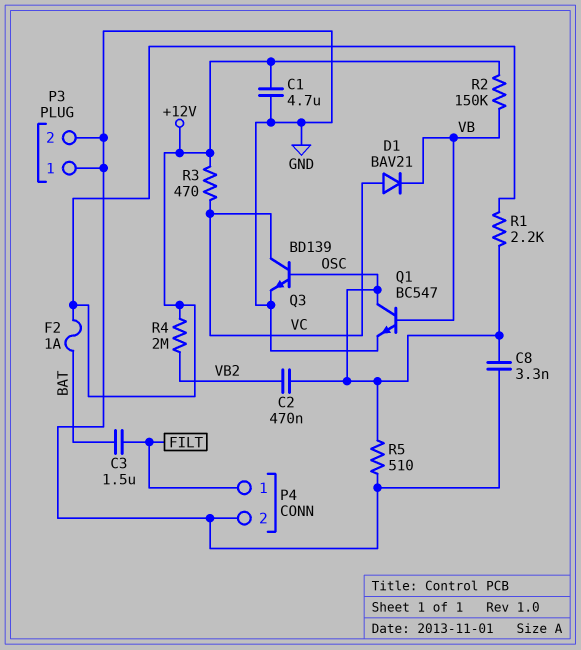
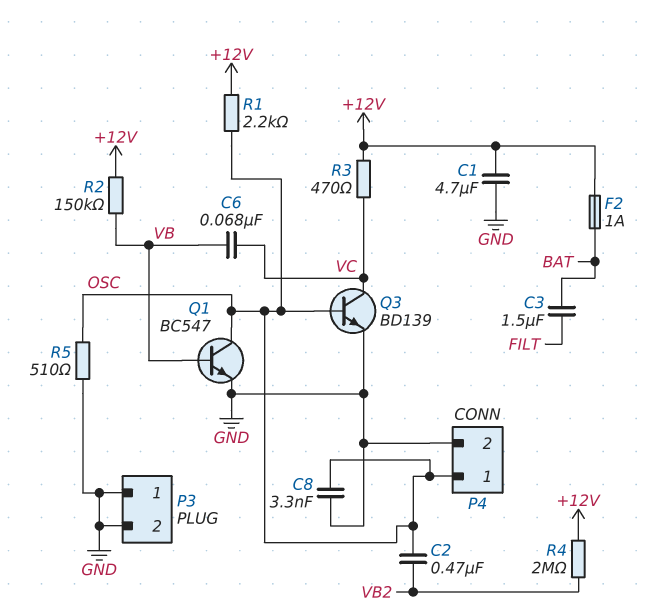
C6: none -> 68nF (VB, VC)
D1: diode BAV21 (A VC, K VB) -> none
P4 pin 1: FILT -> OSC

